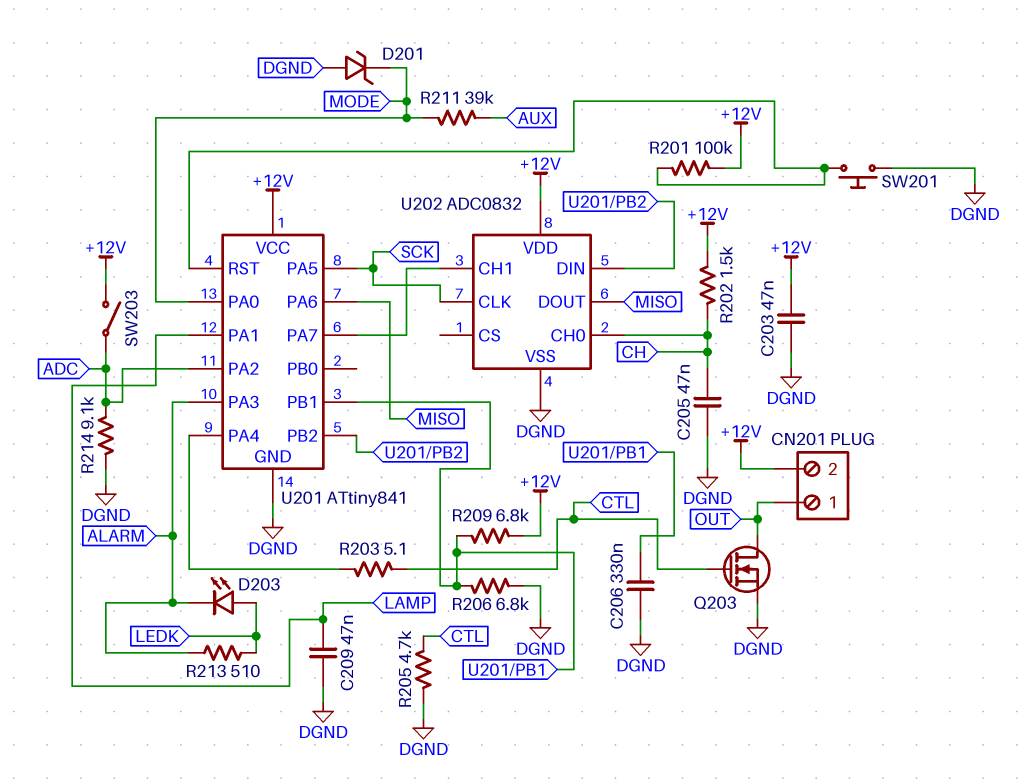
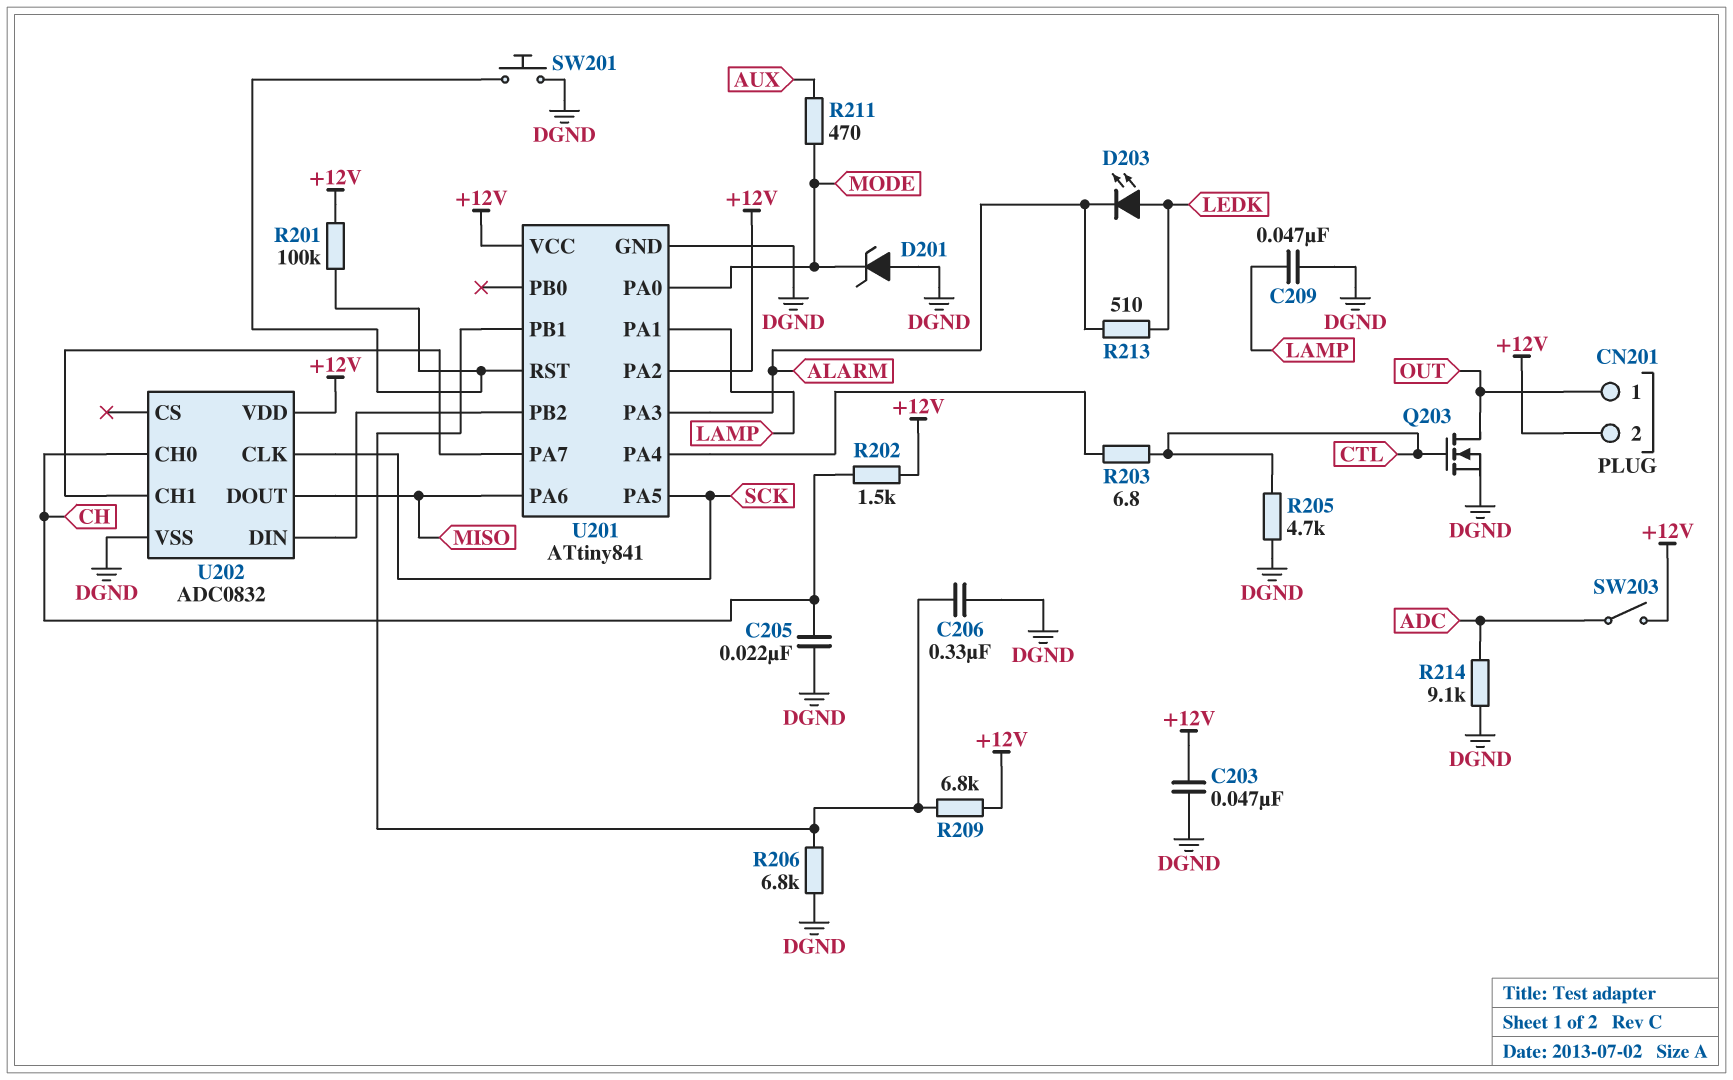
C205: 47nF (CH, DGND) -> 22nF (CH, DGND)
R203: 5.1 (CTL, U201/PA4) -> 6.8 (CTL, U201/PA4)
R211: 39k (AUX, MODE) -> 470 (AUX, MODE)
U201 pin PA2: ADC -> +12V

